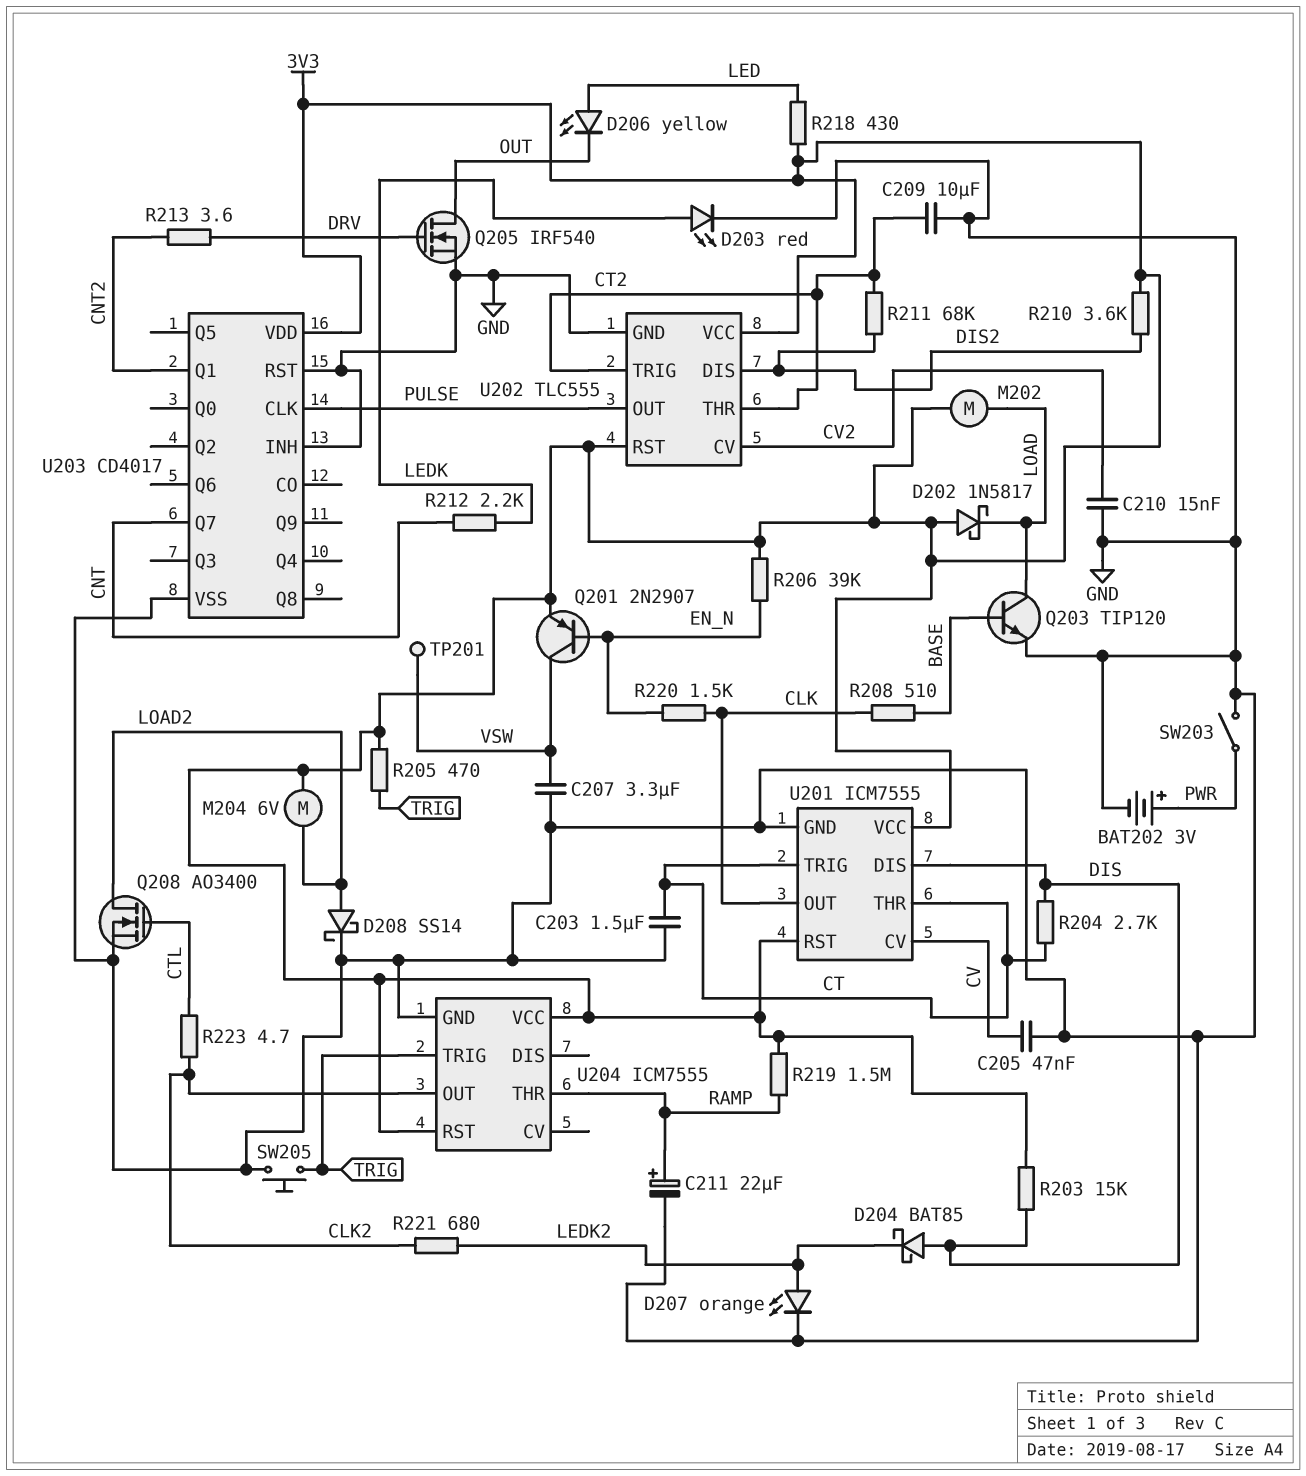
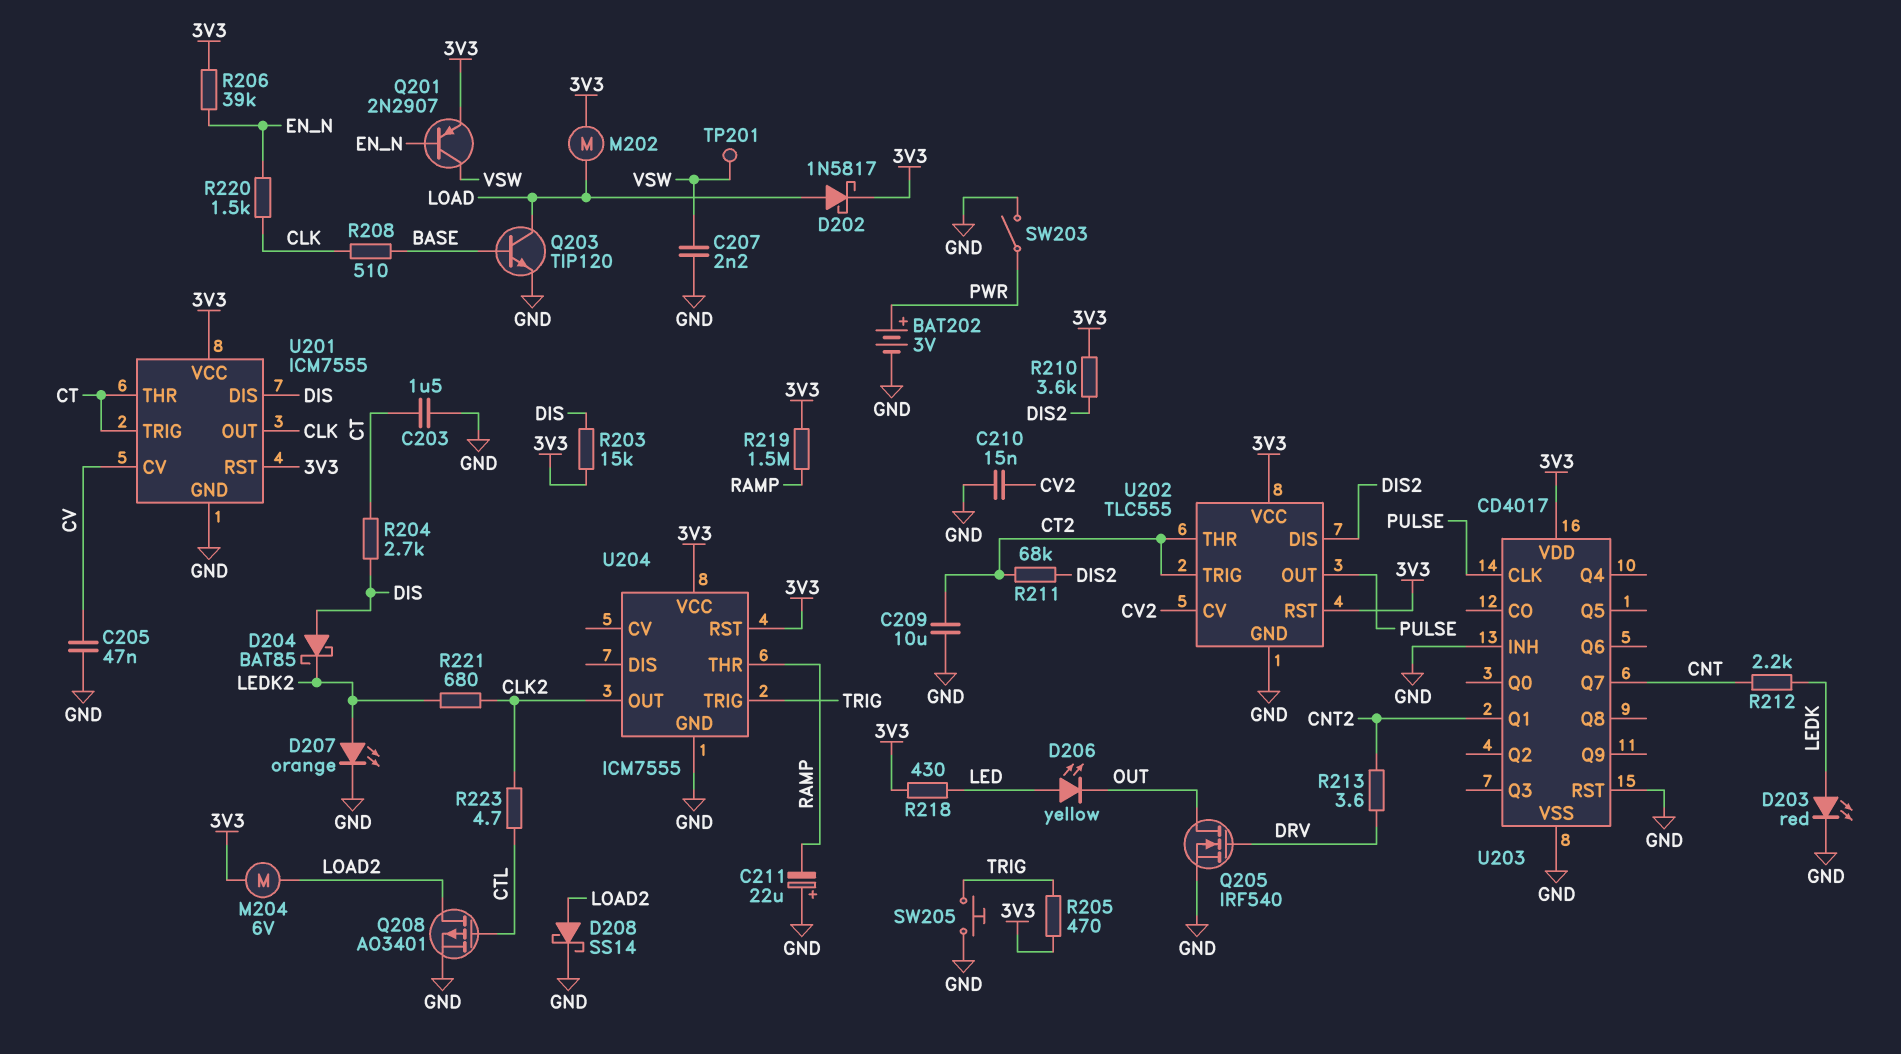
C207: 3.3uF (GND, VSW) -> 2.2nF (GND, VSW)
C211: 22uF (plus RAMP, minus GND) -> 22uF (plus GND, minus RAMP)
D202: schottky 1N5817 (A 3V3, K LOAD) -> schottky 1N5817 (A LOAD, K 3V3)
Q208: NMOS AO3400 (G CTL, D LOAD2, S GND) -> PMOS AO3401 (G CTL, D LOAD2, S GND)

